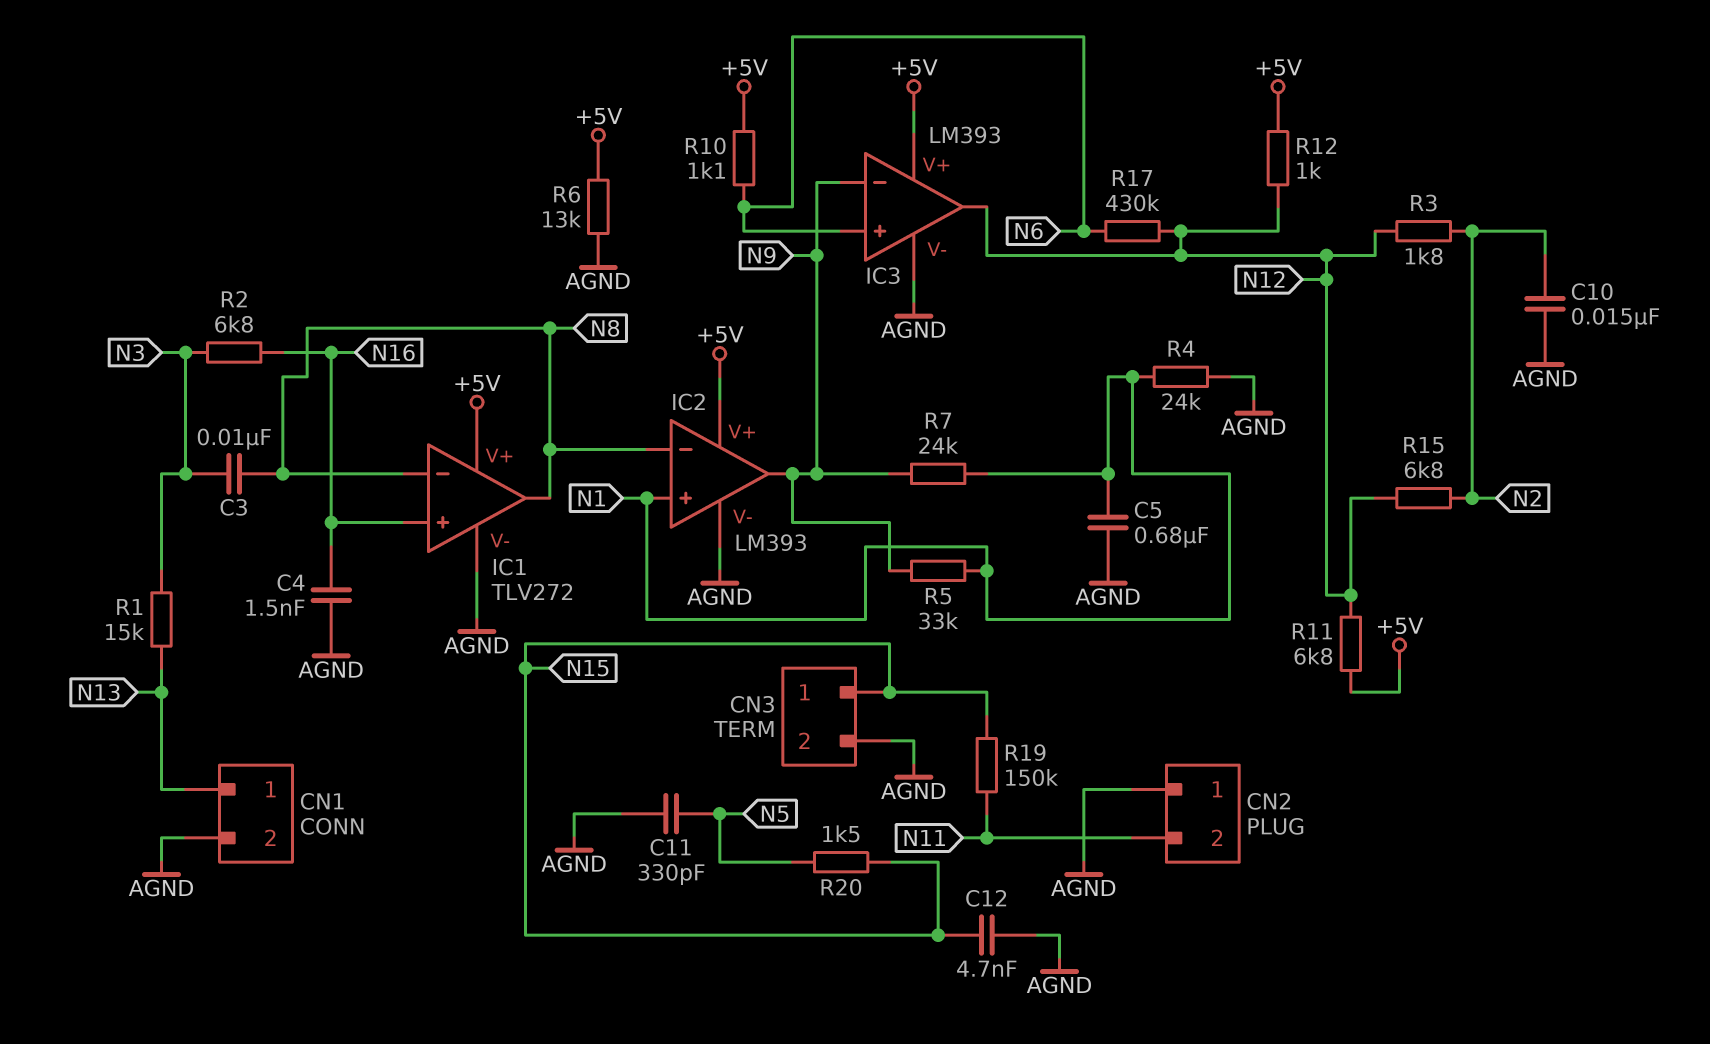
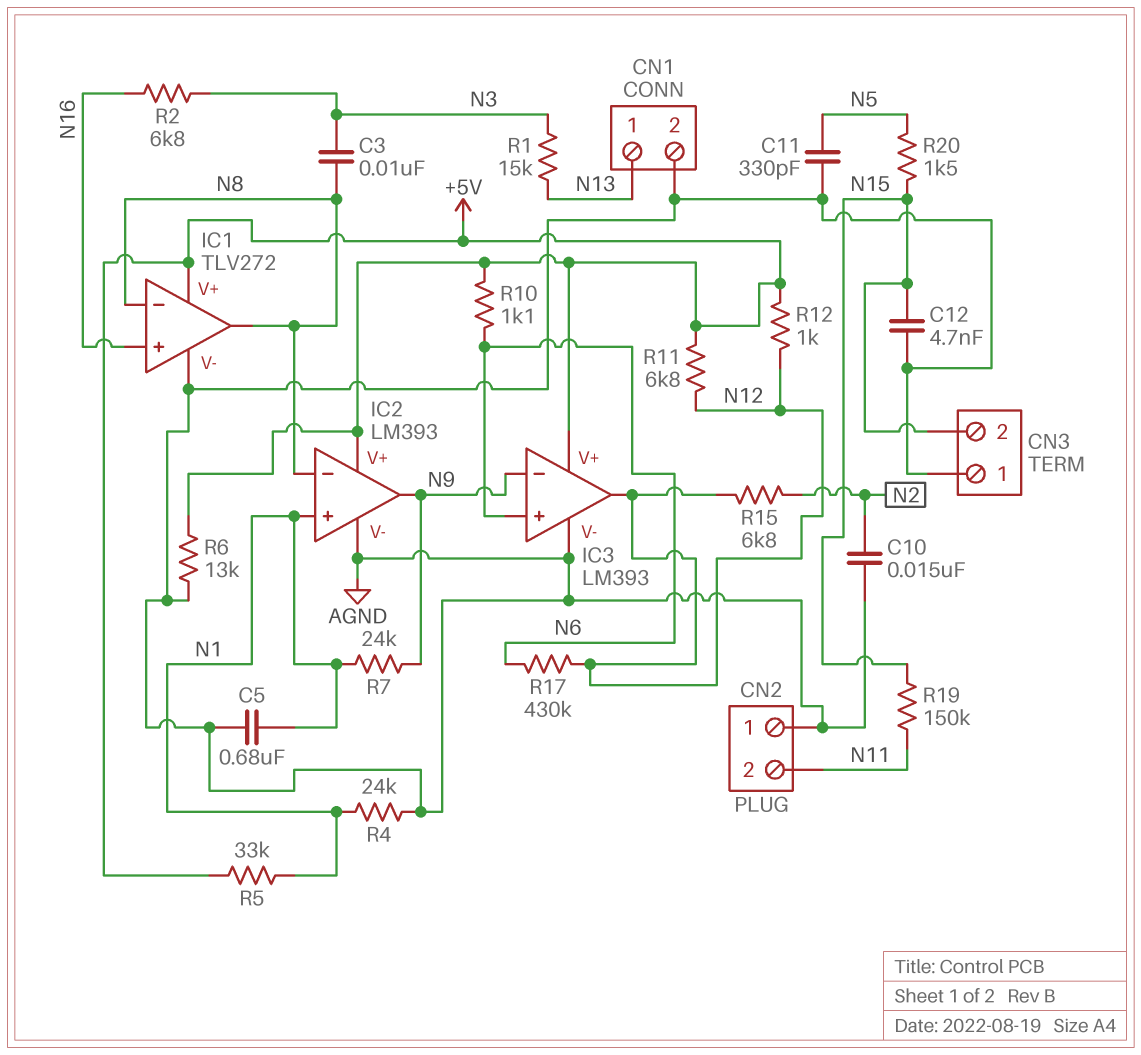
C4: 1.5nF (AGND, N16) -> none
CN3 pin 1: N15 -> AGND
CN3 pin 2: AGND -> N15
R3: 1.8k (N2, N12) -> none
R5: 33k (N1, N9) -> 33k (+5V, N1)

